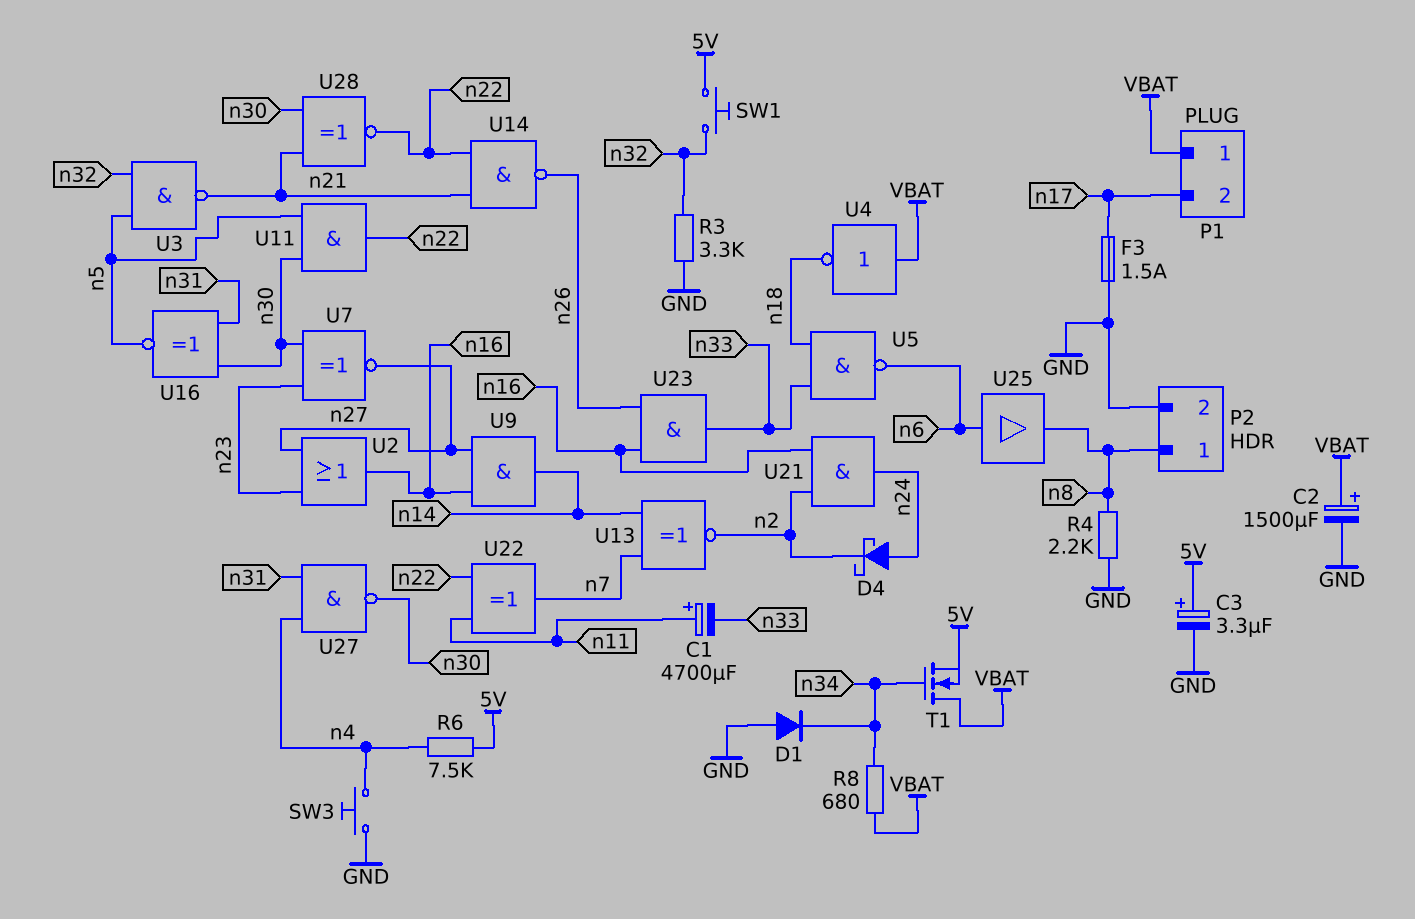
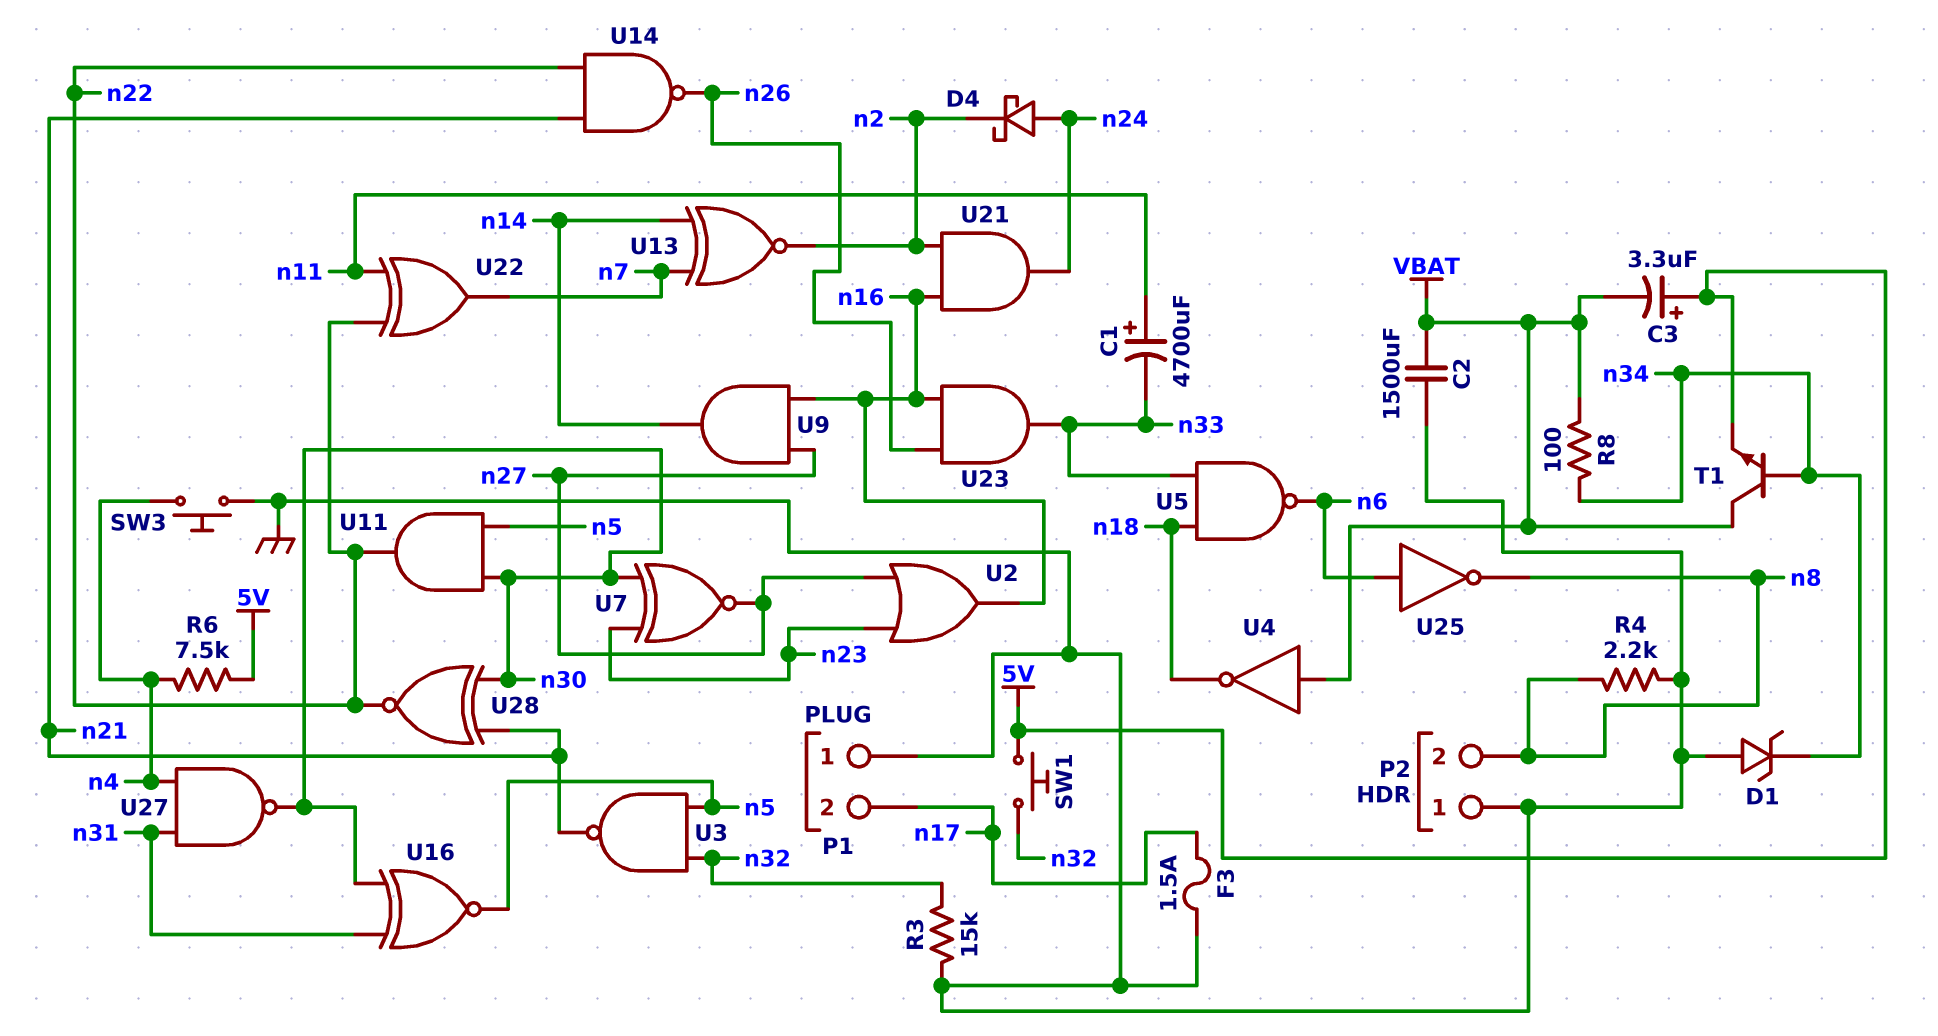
C2: 1500uF (plus VBAT, minus GND) -> 1500uF (GND, VBAT)
C3: 3.3uF (plus 5V, minus GND) -> 3.3uF (plus 5V, minus VBAT)
D1: diode (A GND, K n34) -> zener (A GND, K n34)
P1 pin 1: VBAT -> GND
P2 pin 1: n8 -> GND
P2 pin 2: GND -> n8
R3: 3.3k (GND, n32) -> 15k (GND, n32)
R8: 680 (VBAT, n34) -> 100 (VBAT, n34)
T1: NMOS (G n34, D VBAT, S 5V) -> NPN (B n34, C VBAT, E 5V)
U25: buffer (in n6, out n8) -> NOT (in n6, out n8)

